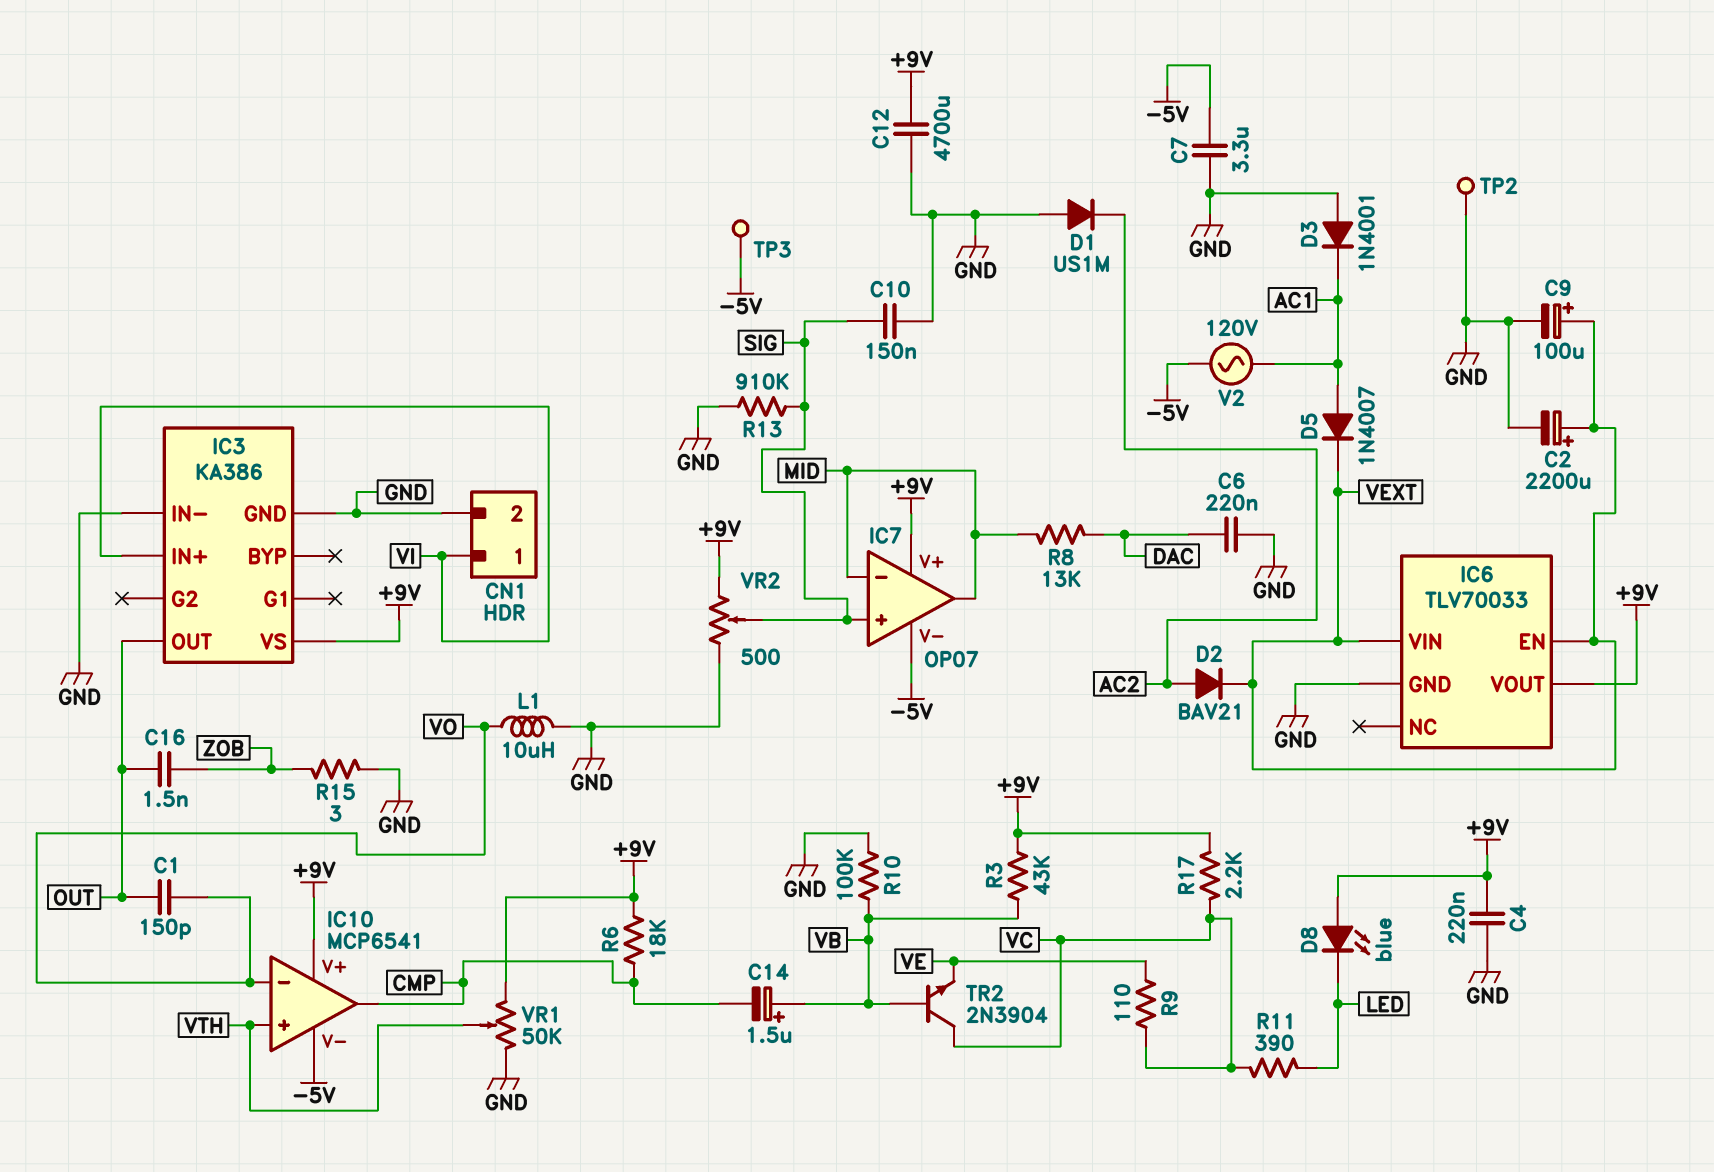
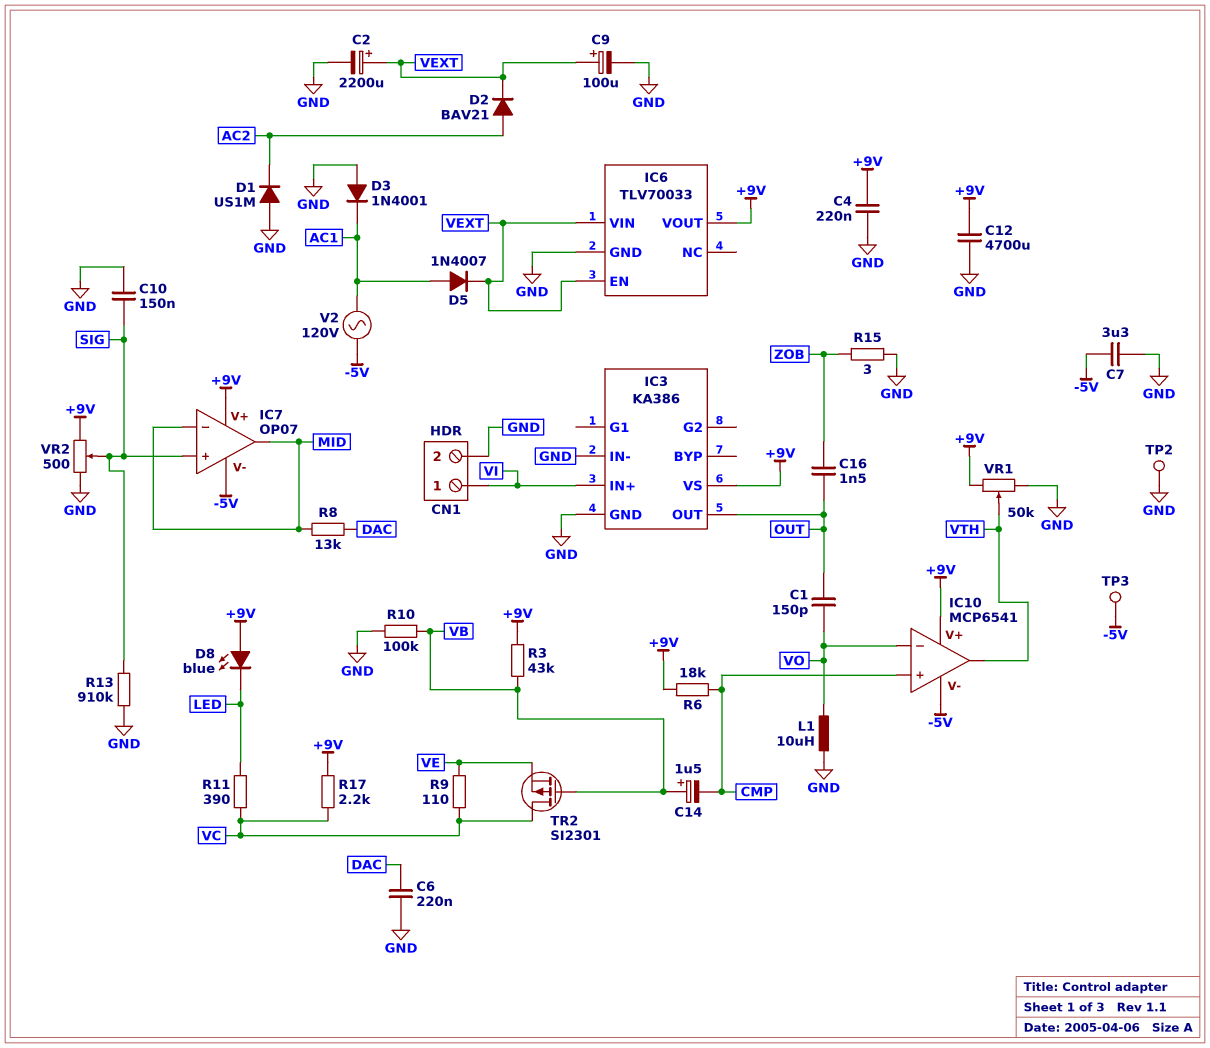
IC10 pin in+: VTH -> CMP
IC10 pin out: CMP -> VTH
TR2: NPN 2N3904 (B VB, C VC, E VE) -> PMOS SI2301 (G VB, D VC, S VE)

